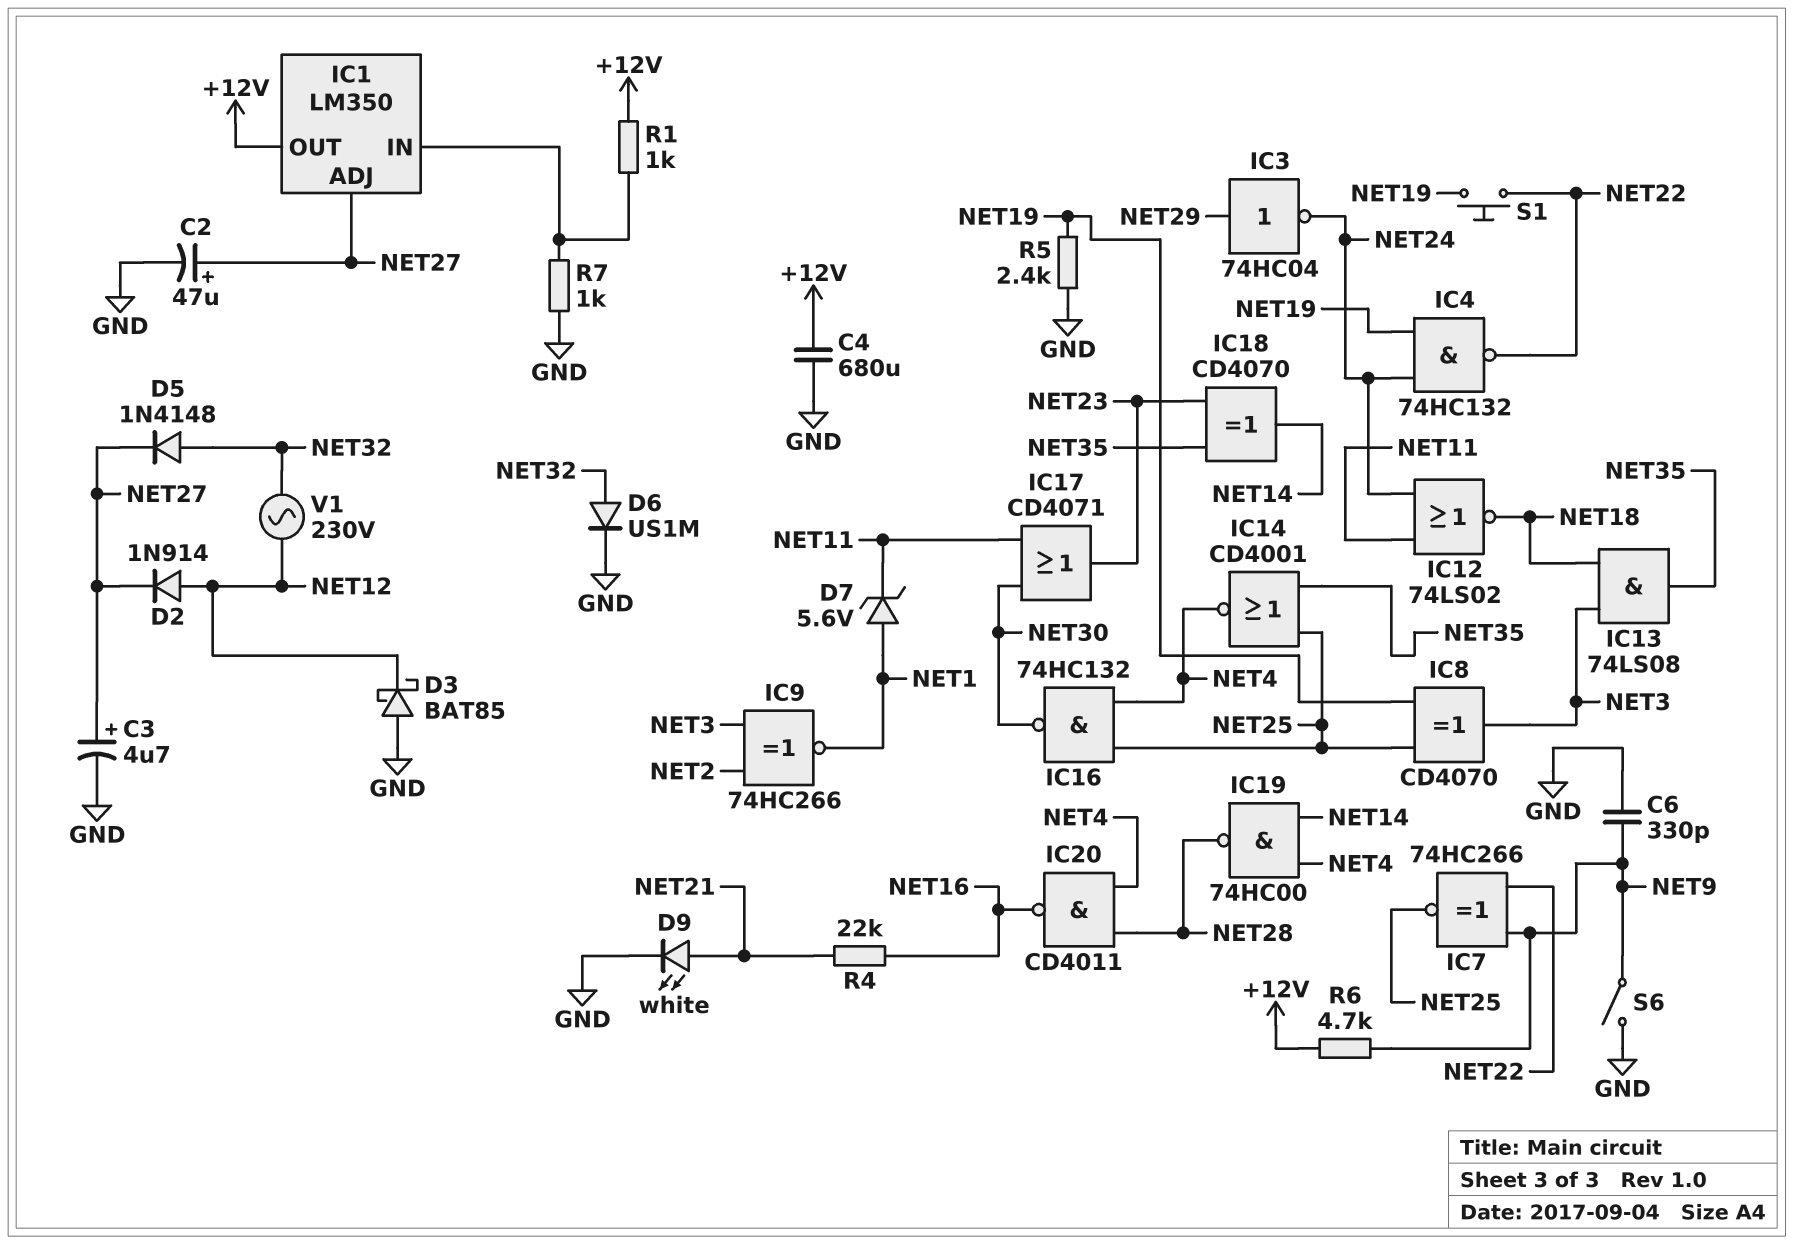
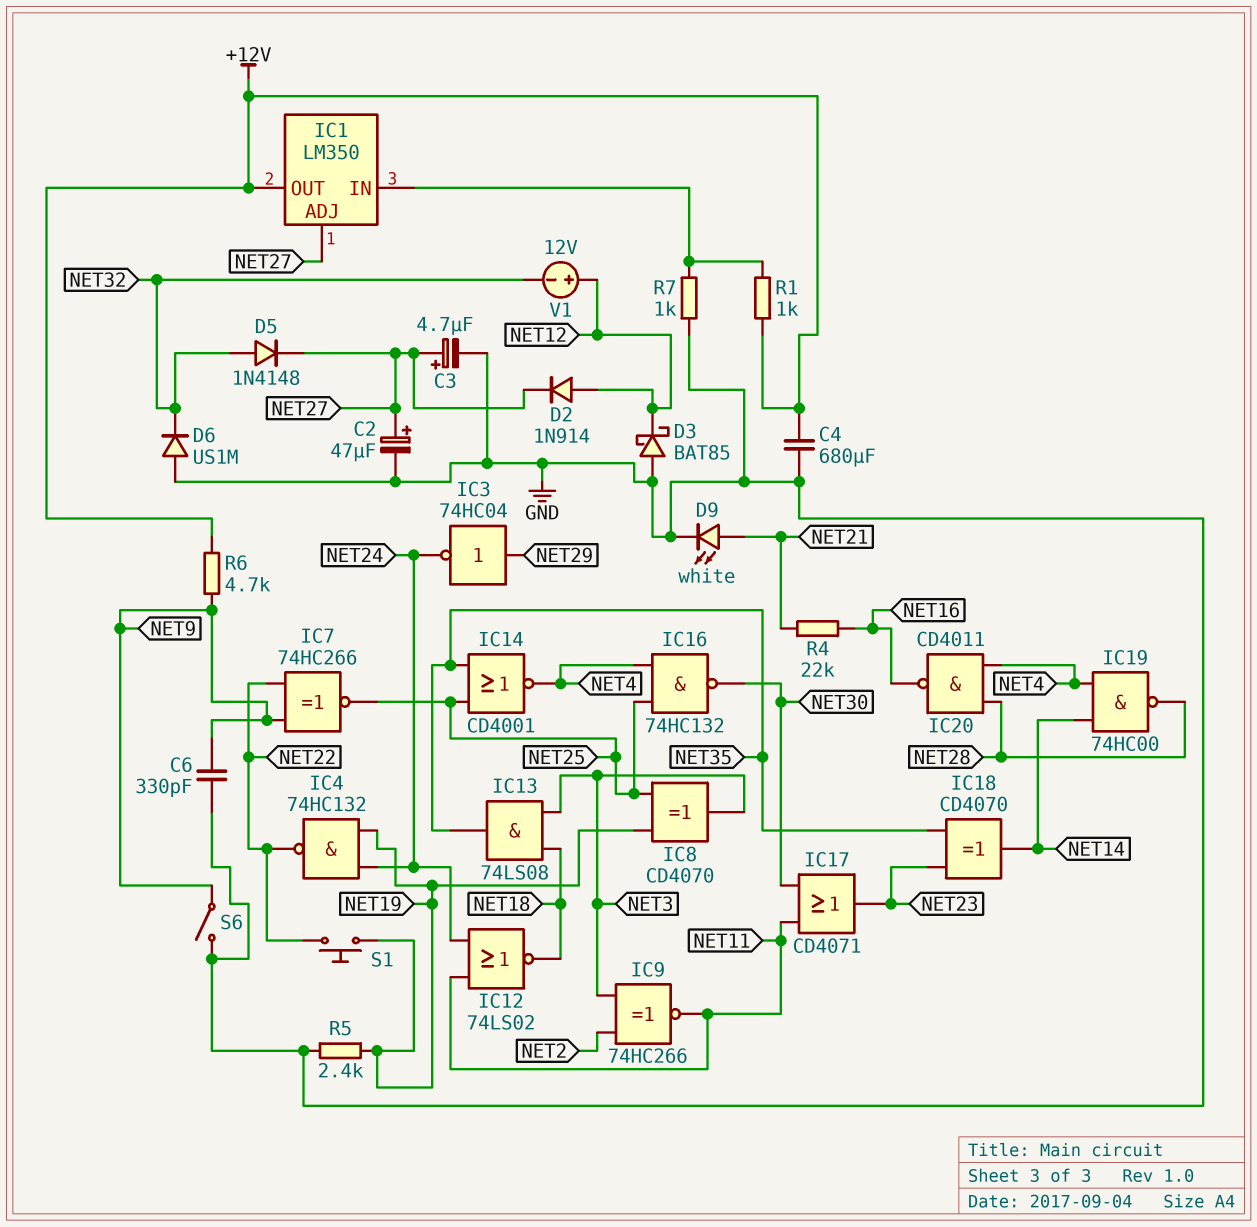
D6: diode US1M (A NET32, K GND) -> diode US1M (A GND, K NET32)
D7: zener 5.6V (A NET1, K NET11) -> none
IC9: XNOR 74HC266 (in NET2, in NET3, out NET1) -> XNOR 74HC266 (in NET2, in NET3, out NET11)
V1: AC 230V (NET12, NET32) -> 12V (plus NET12, minus NET32)

